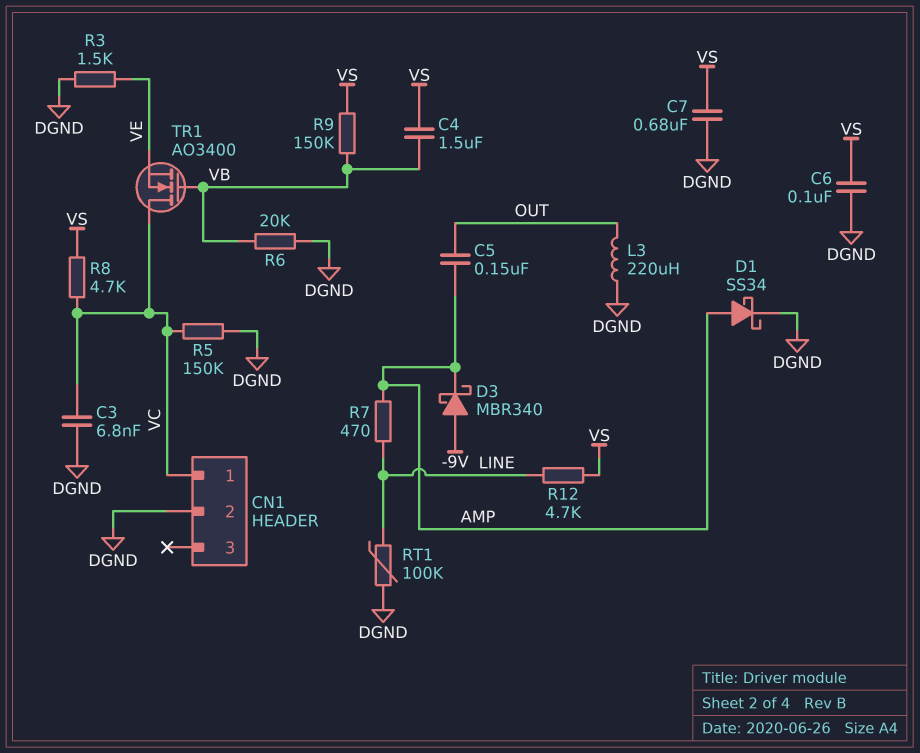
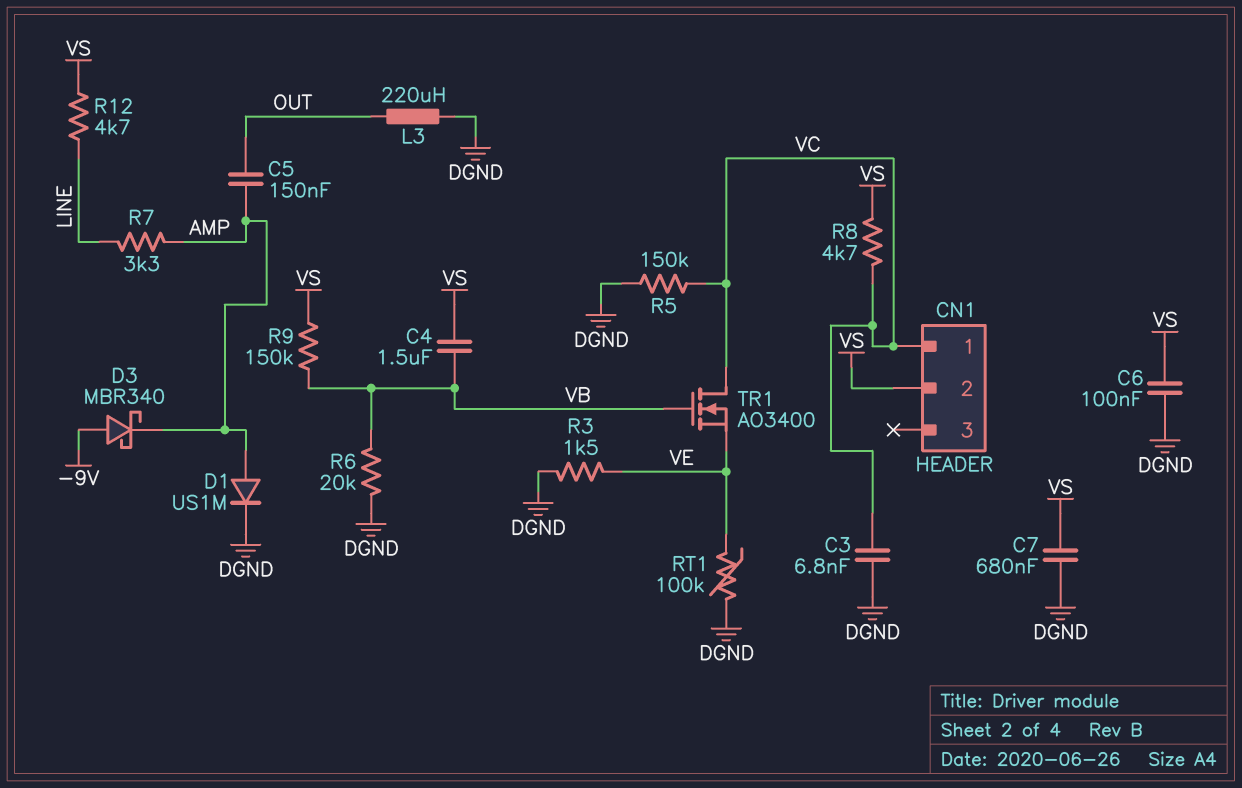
CN1 pin 2: DGND -> VS
D1: schottky SS34 (A AMP, K DGND) -> diode US1M (A AMP, K DGND)
R7: 470 (AMP, LINE) -> 3.3k (AMP, LINE)
RT1: 100k (DGND, LINE) -> 100k (DGND, VE)

